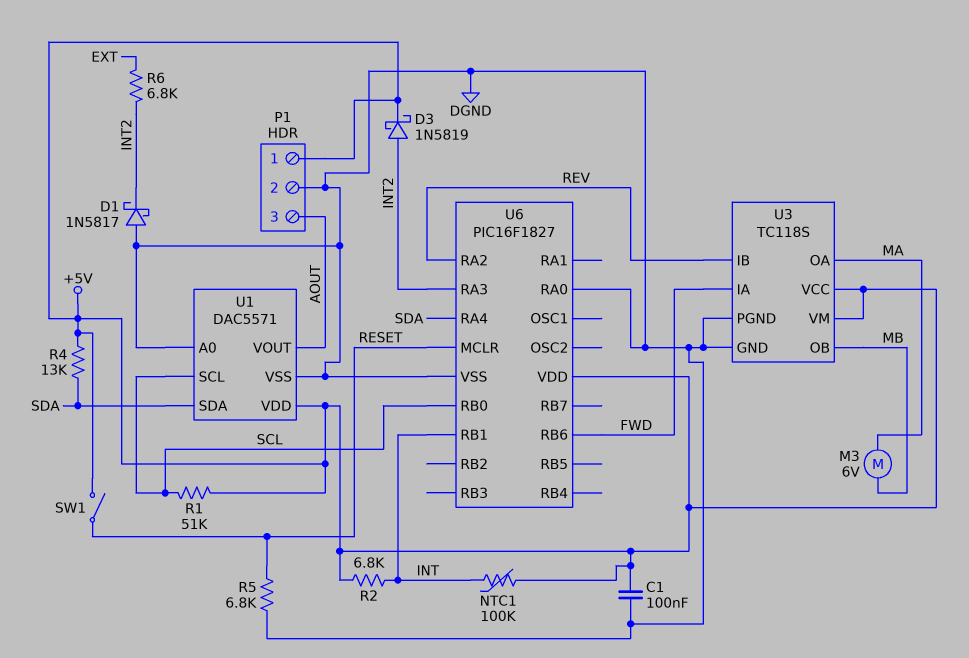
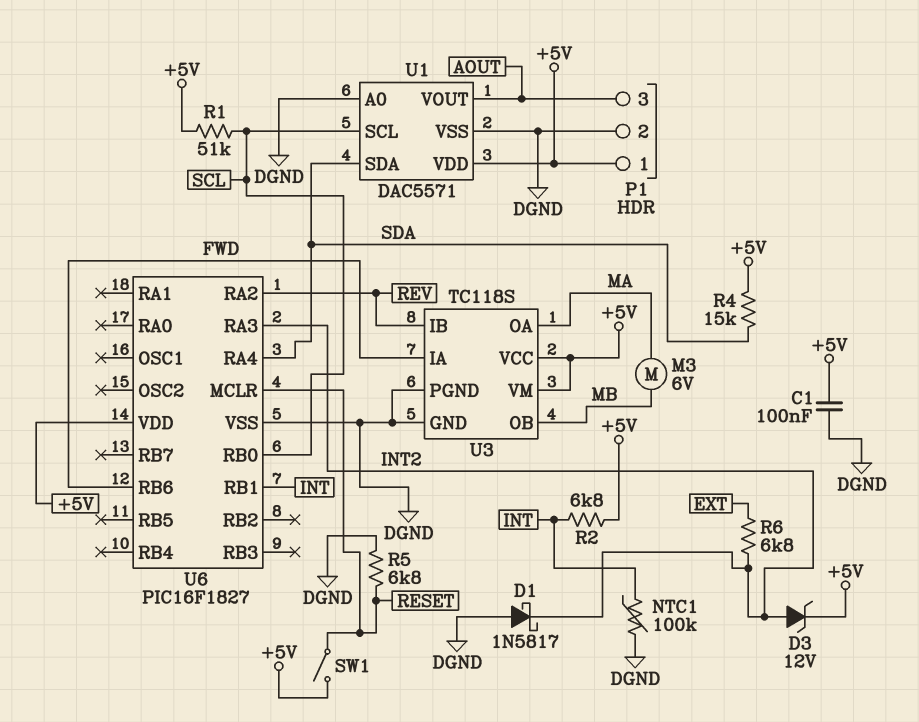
D3: schottky 1N5819 (A INT2, K +5V) -> zener 12V (A INT2, K +5V)
NTC1: 100k (+5V, INT) -> 100k (DGND, INT)
R4: 13k (+5V, SDA) -> 15k (+5V, SDA)
U6 pin RA0: DGND -> none

